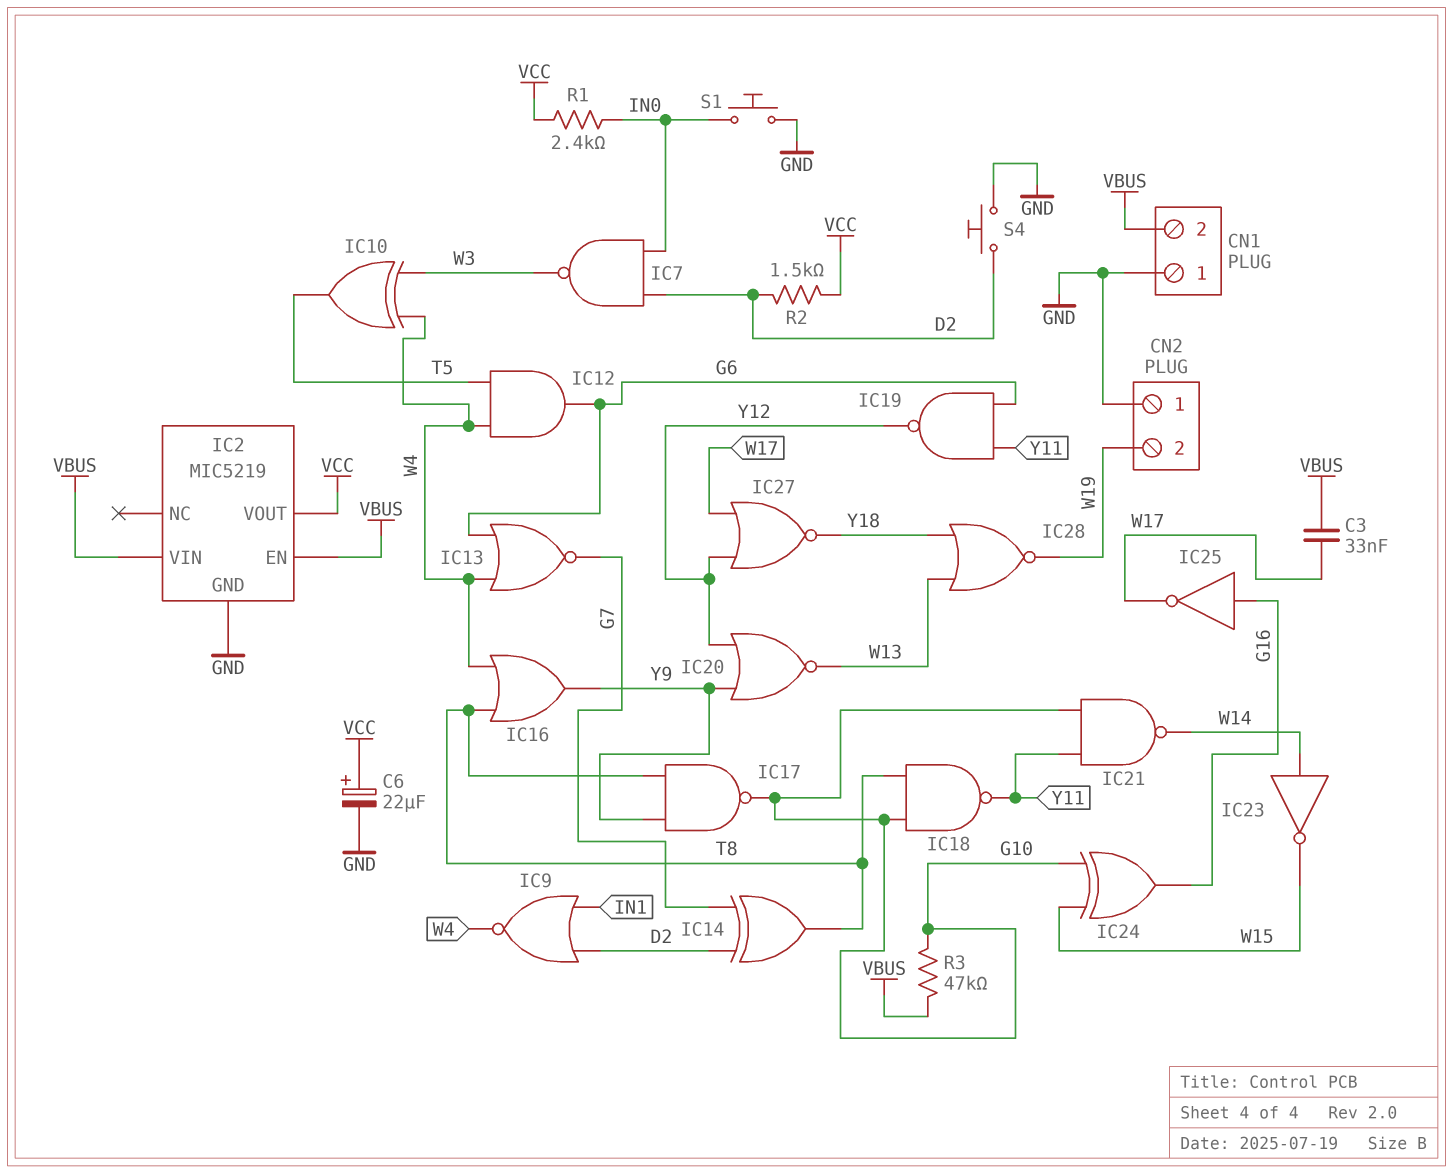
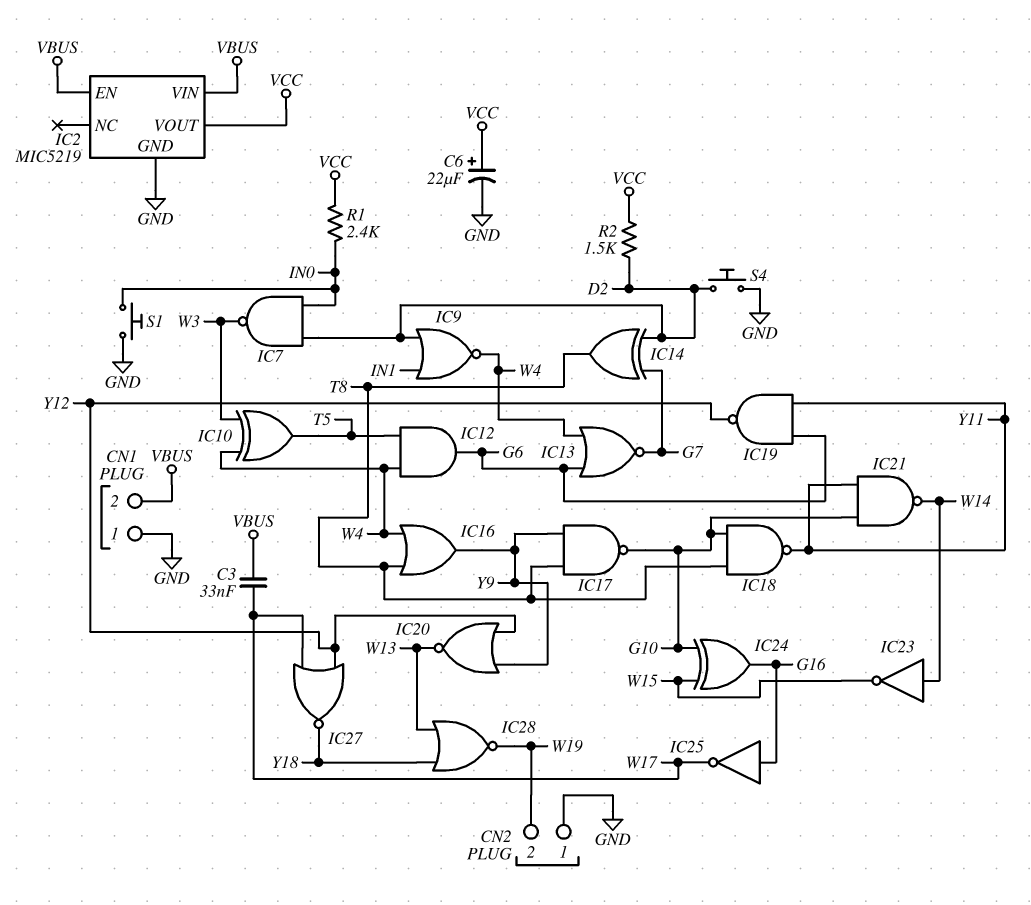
R3: 47k (G10, VBUS) -> none

